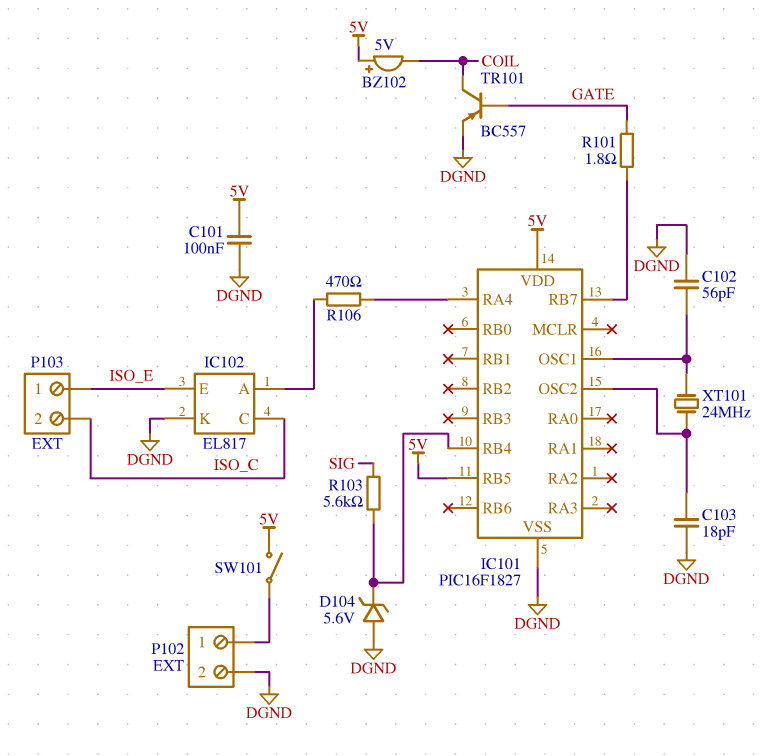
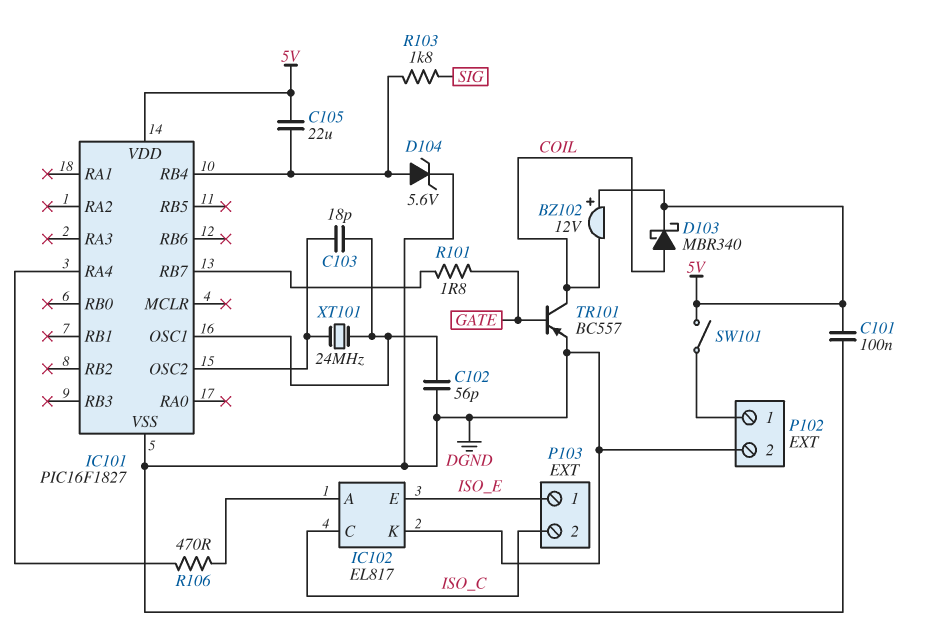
BZ102: buzzer 5V (plus 5V, minus COIL) -> buzzer 12V (plus 5V, minus COIL)
C103: 18pF (DGND, IC101/OSC2) -> 18pF (IC101/OSC1, IC101/OSC2)
C105: none -> 22uF (5V, IC101/RB4)
D103: none -> schottky MBR340 (A COIL, K 5V)
D104: zener 5.6V (A DGND, K IC101/RB4) -> zener 5.6V (A IC101/RB4, K DGND)
IC101 pin RB5: 5V -> none
R103: 5.6k (IC101/RB4, SIG) -> 1.8k (IC101/RB4, SIG)

